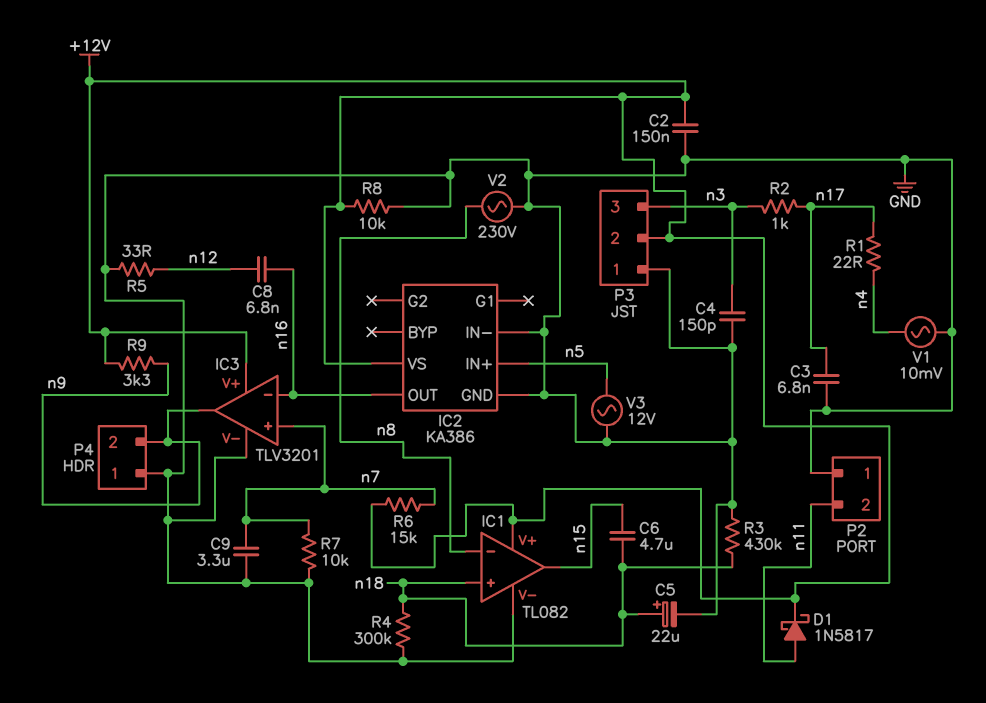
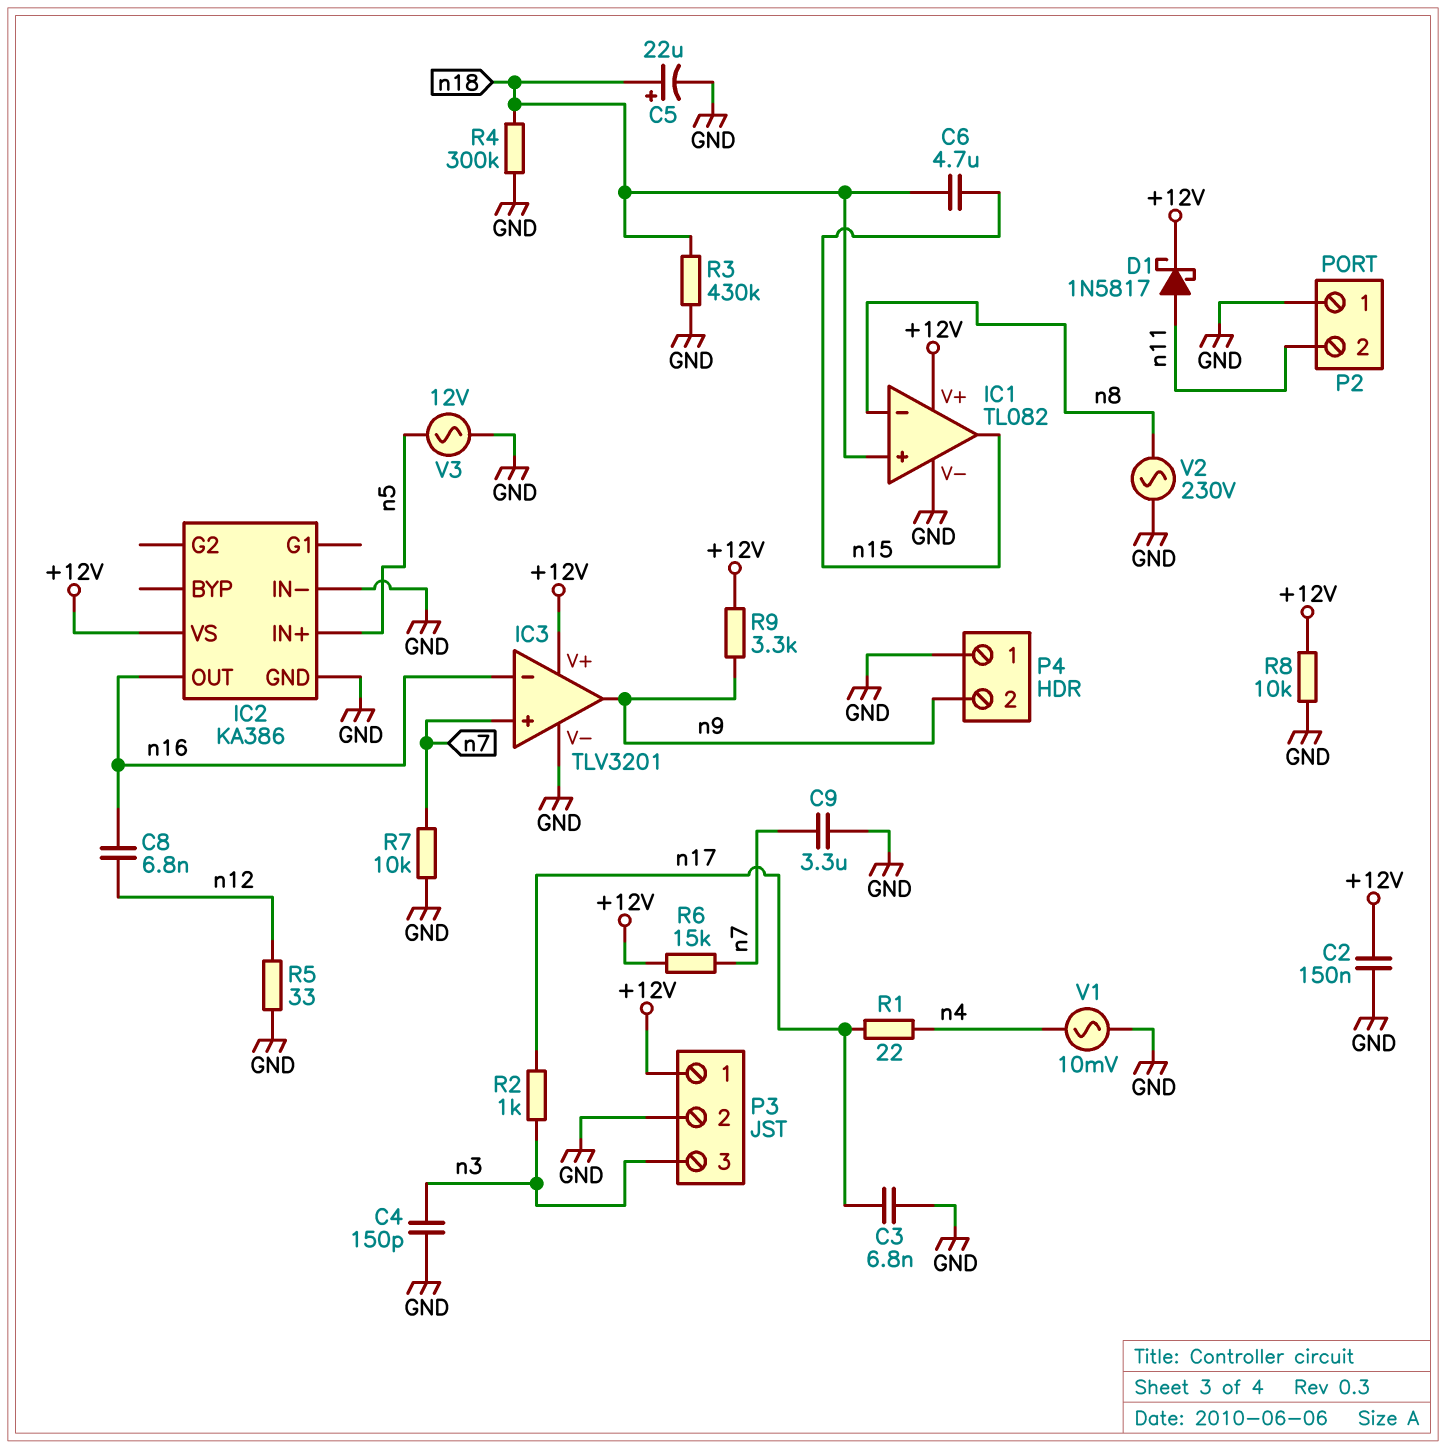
P3 pin 1: GND -> +12V
P3 pin 2: +12V -> GND

